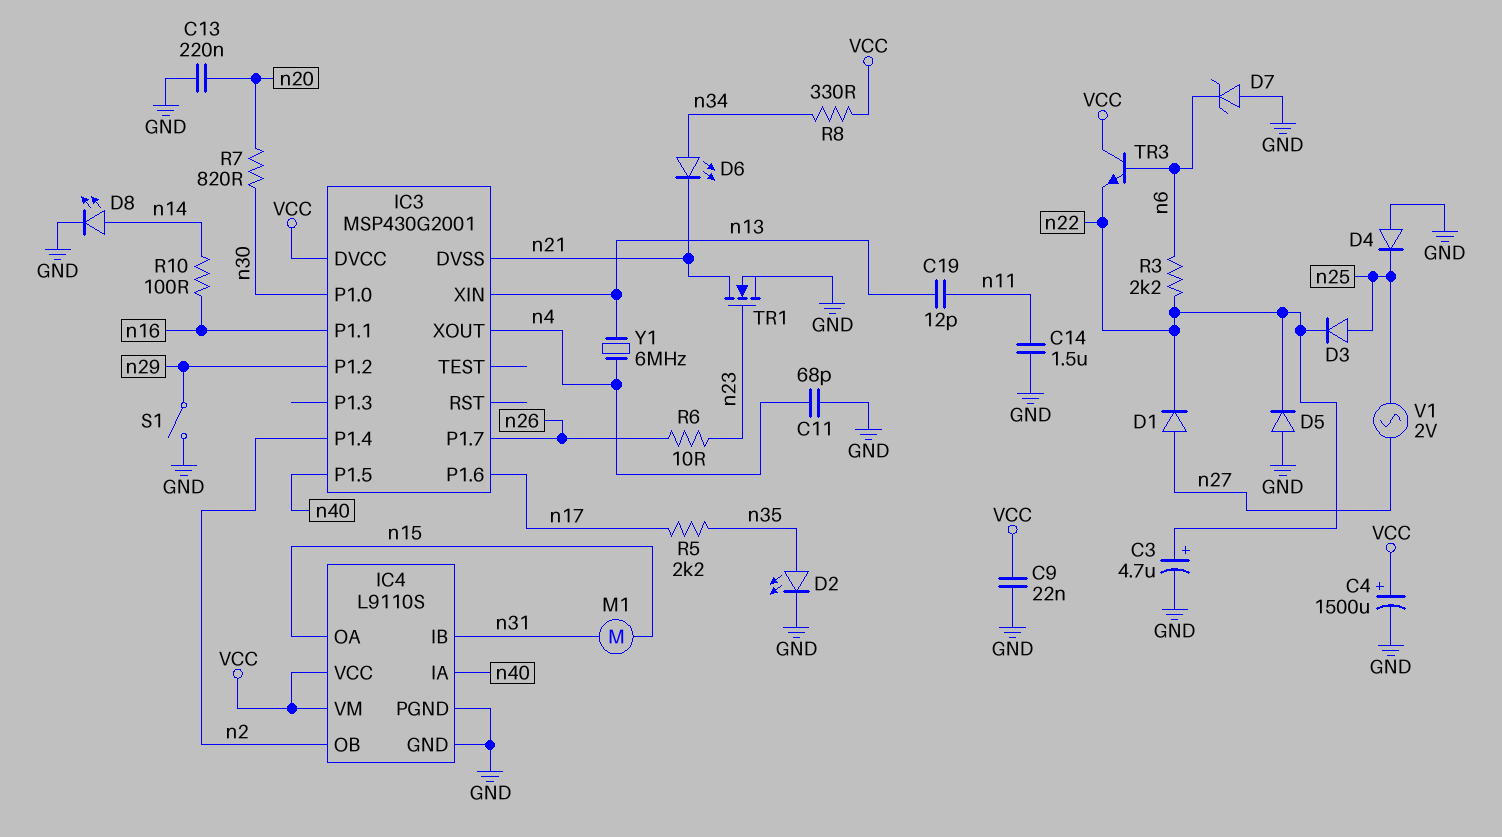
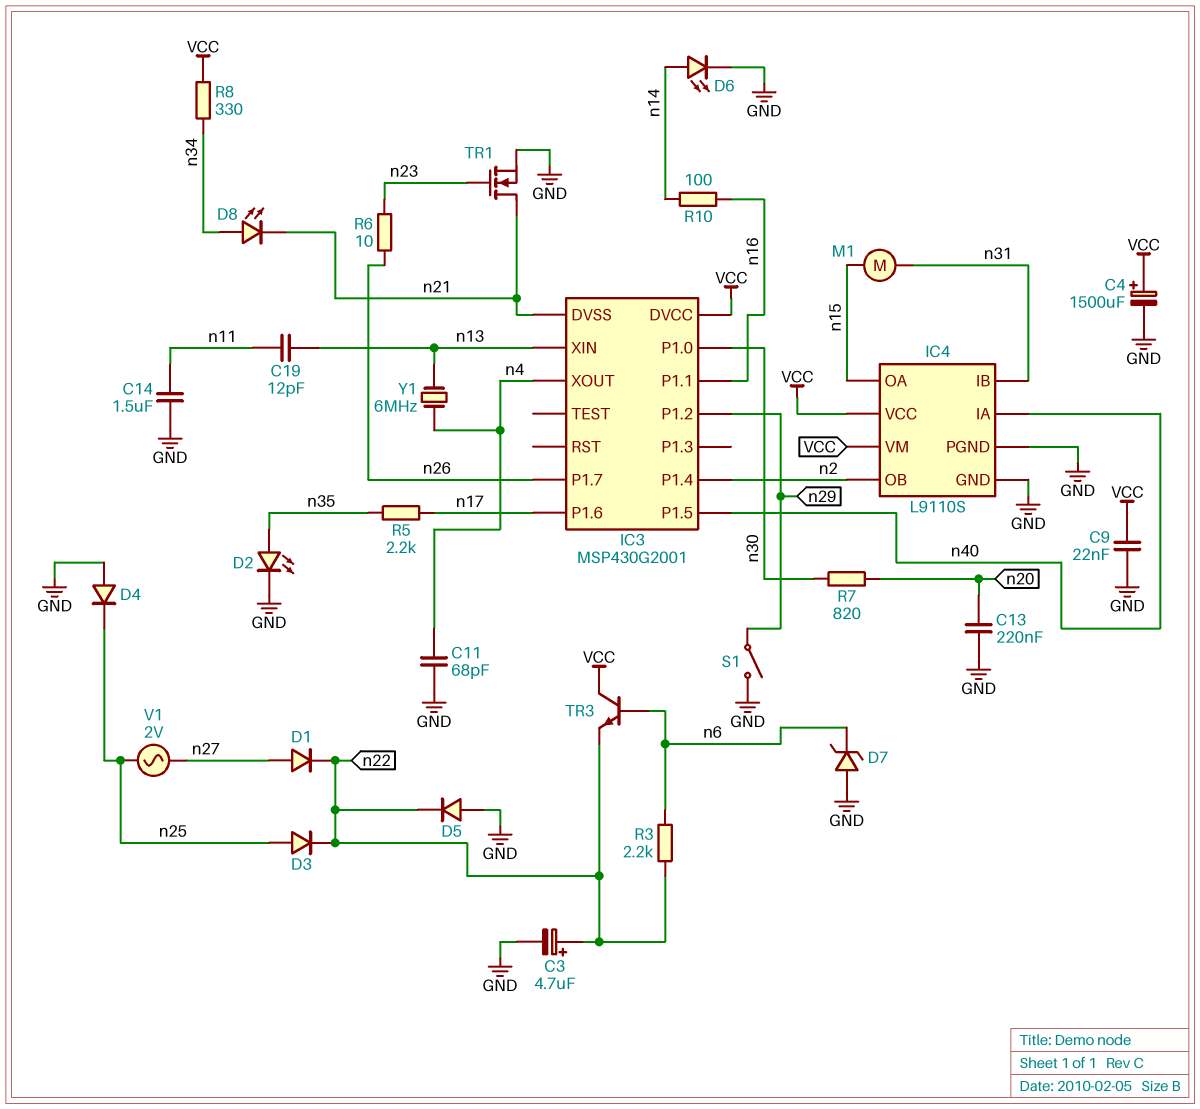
D6: LED (A n34, K n21) -> LED (A n14, K GND)
D8: LED (A n14, K GND) -> LED (A n34, K n21)

